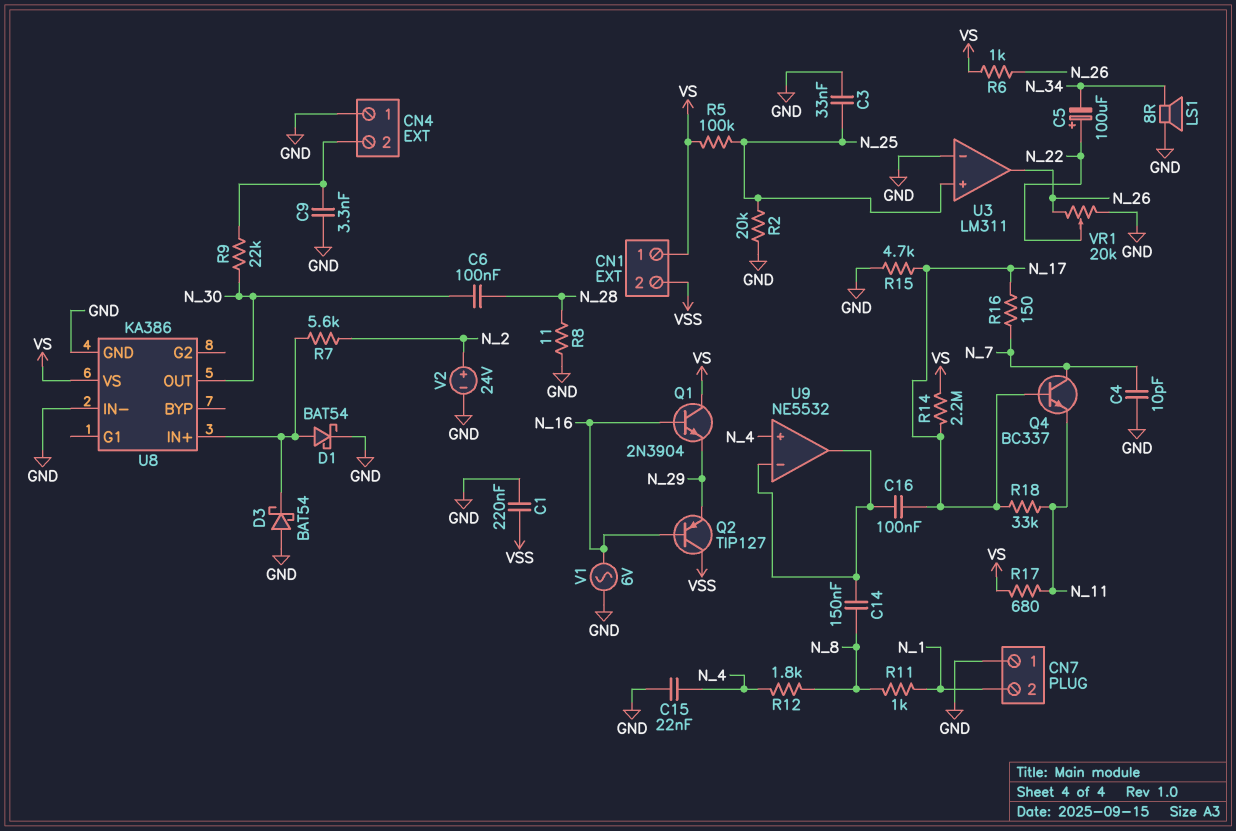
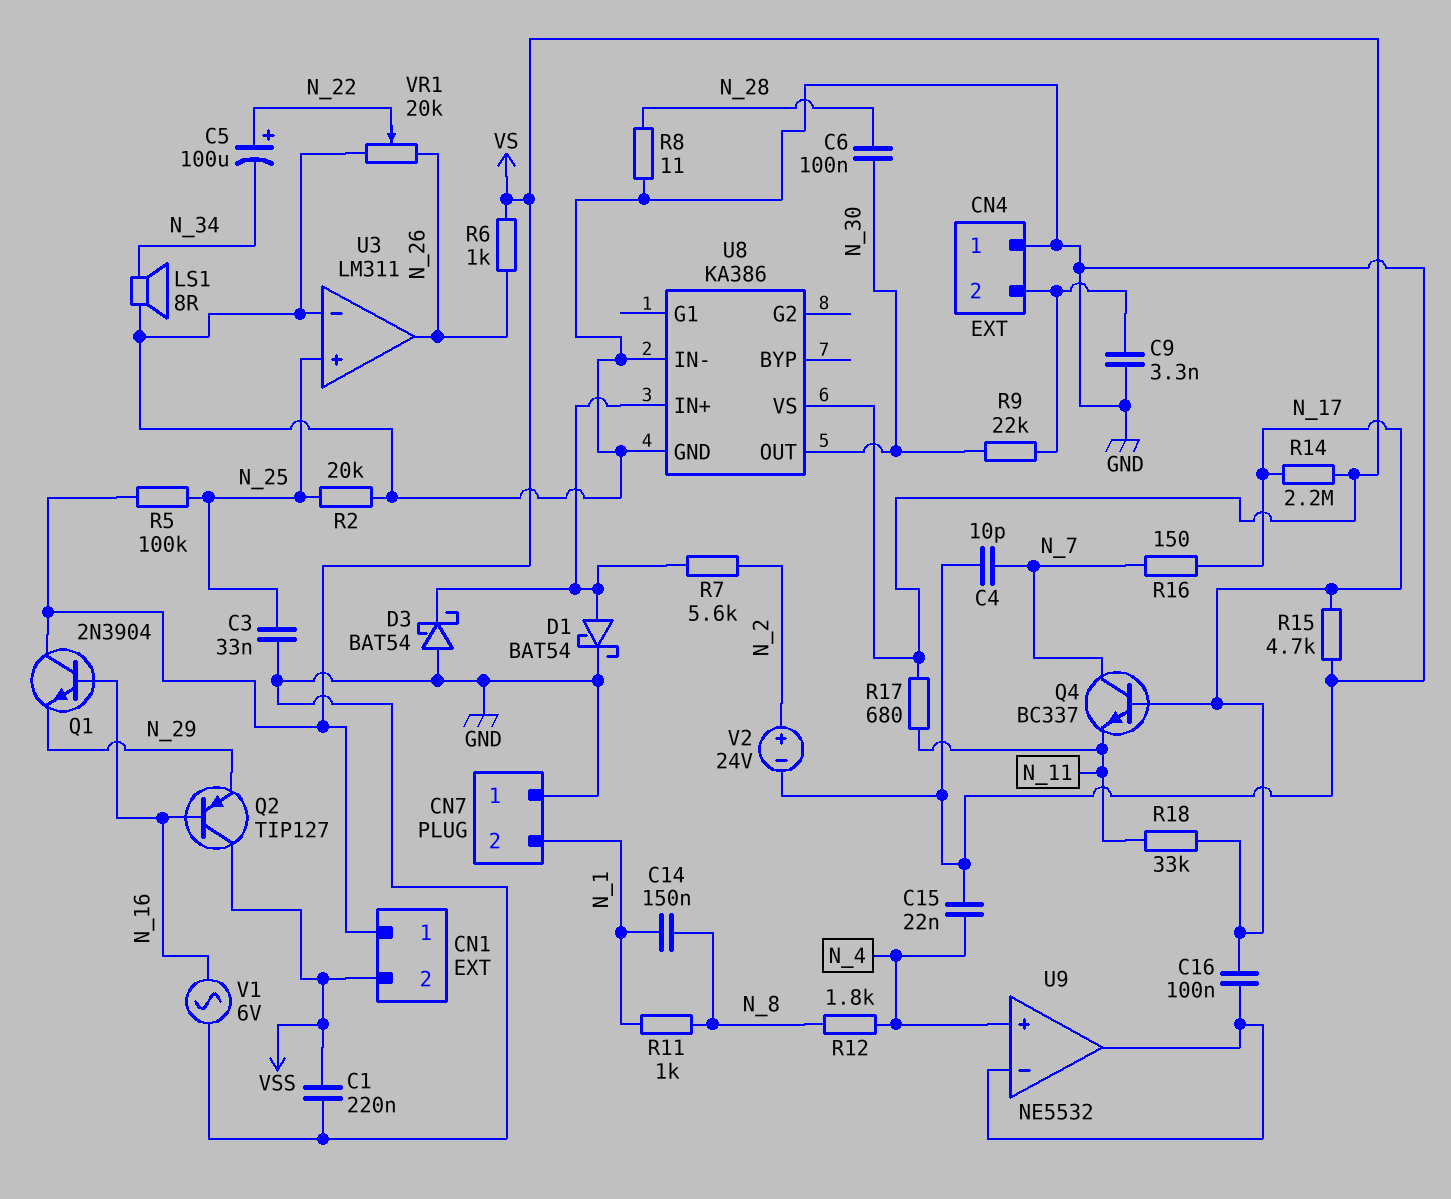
C14: 150nF (N_8, U9/in-) -> 150nF (N_1, N_8)

